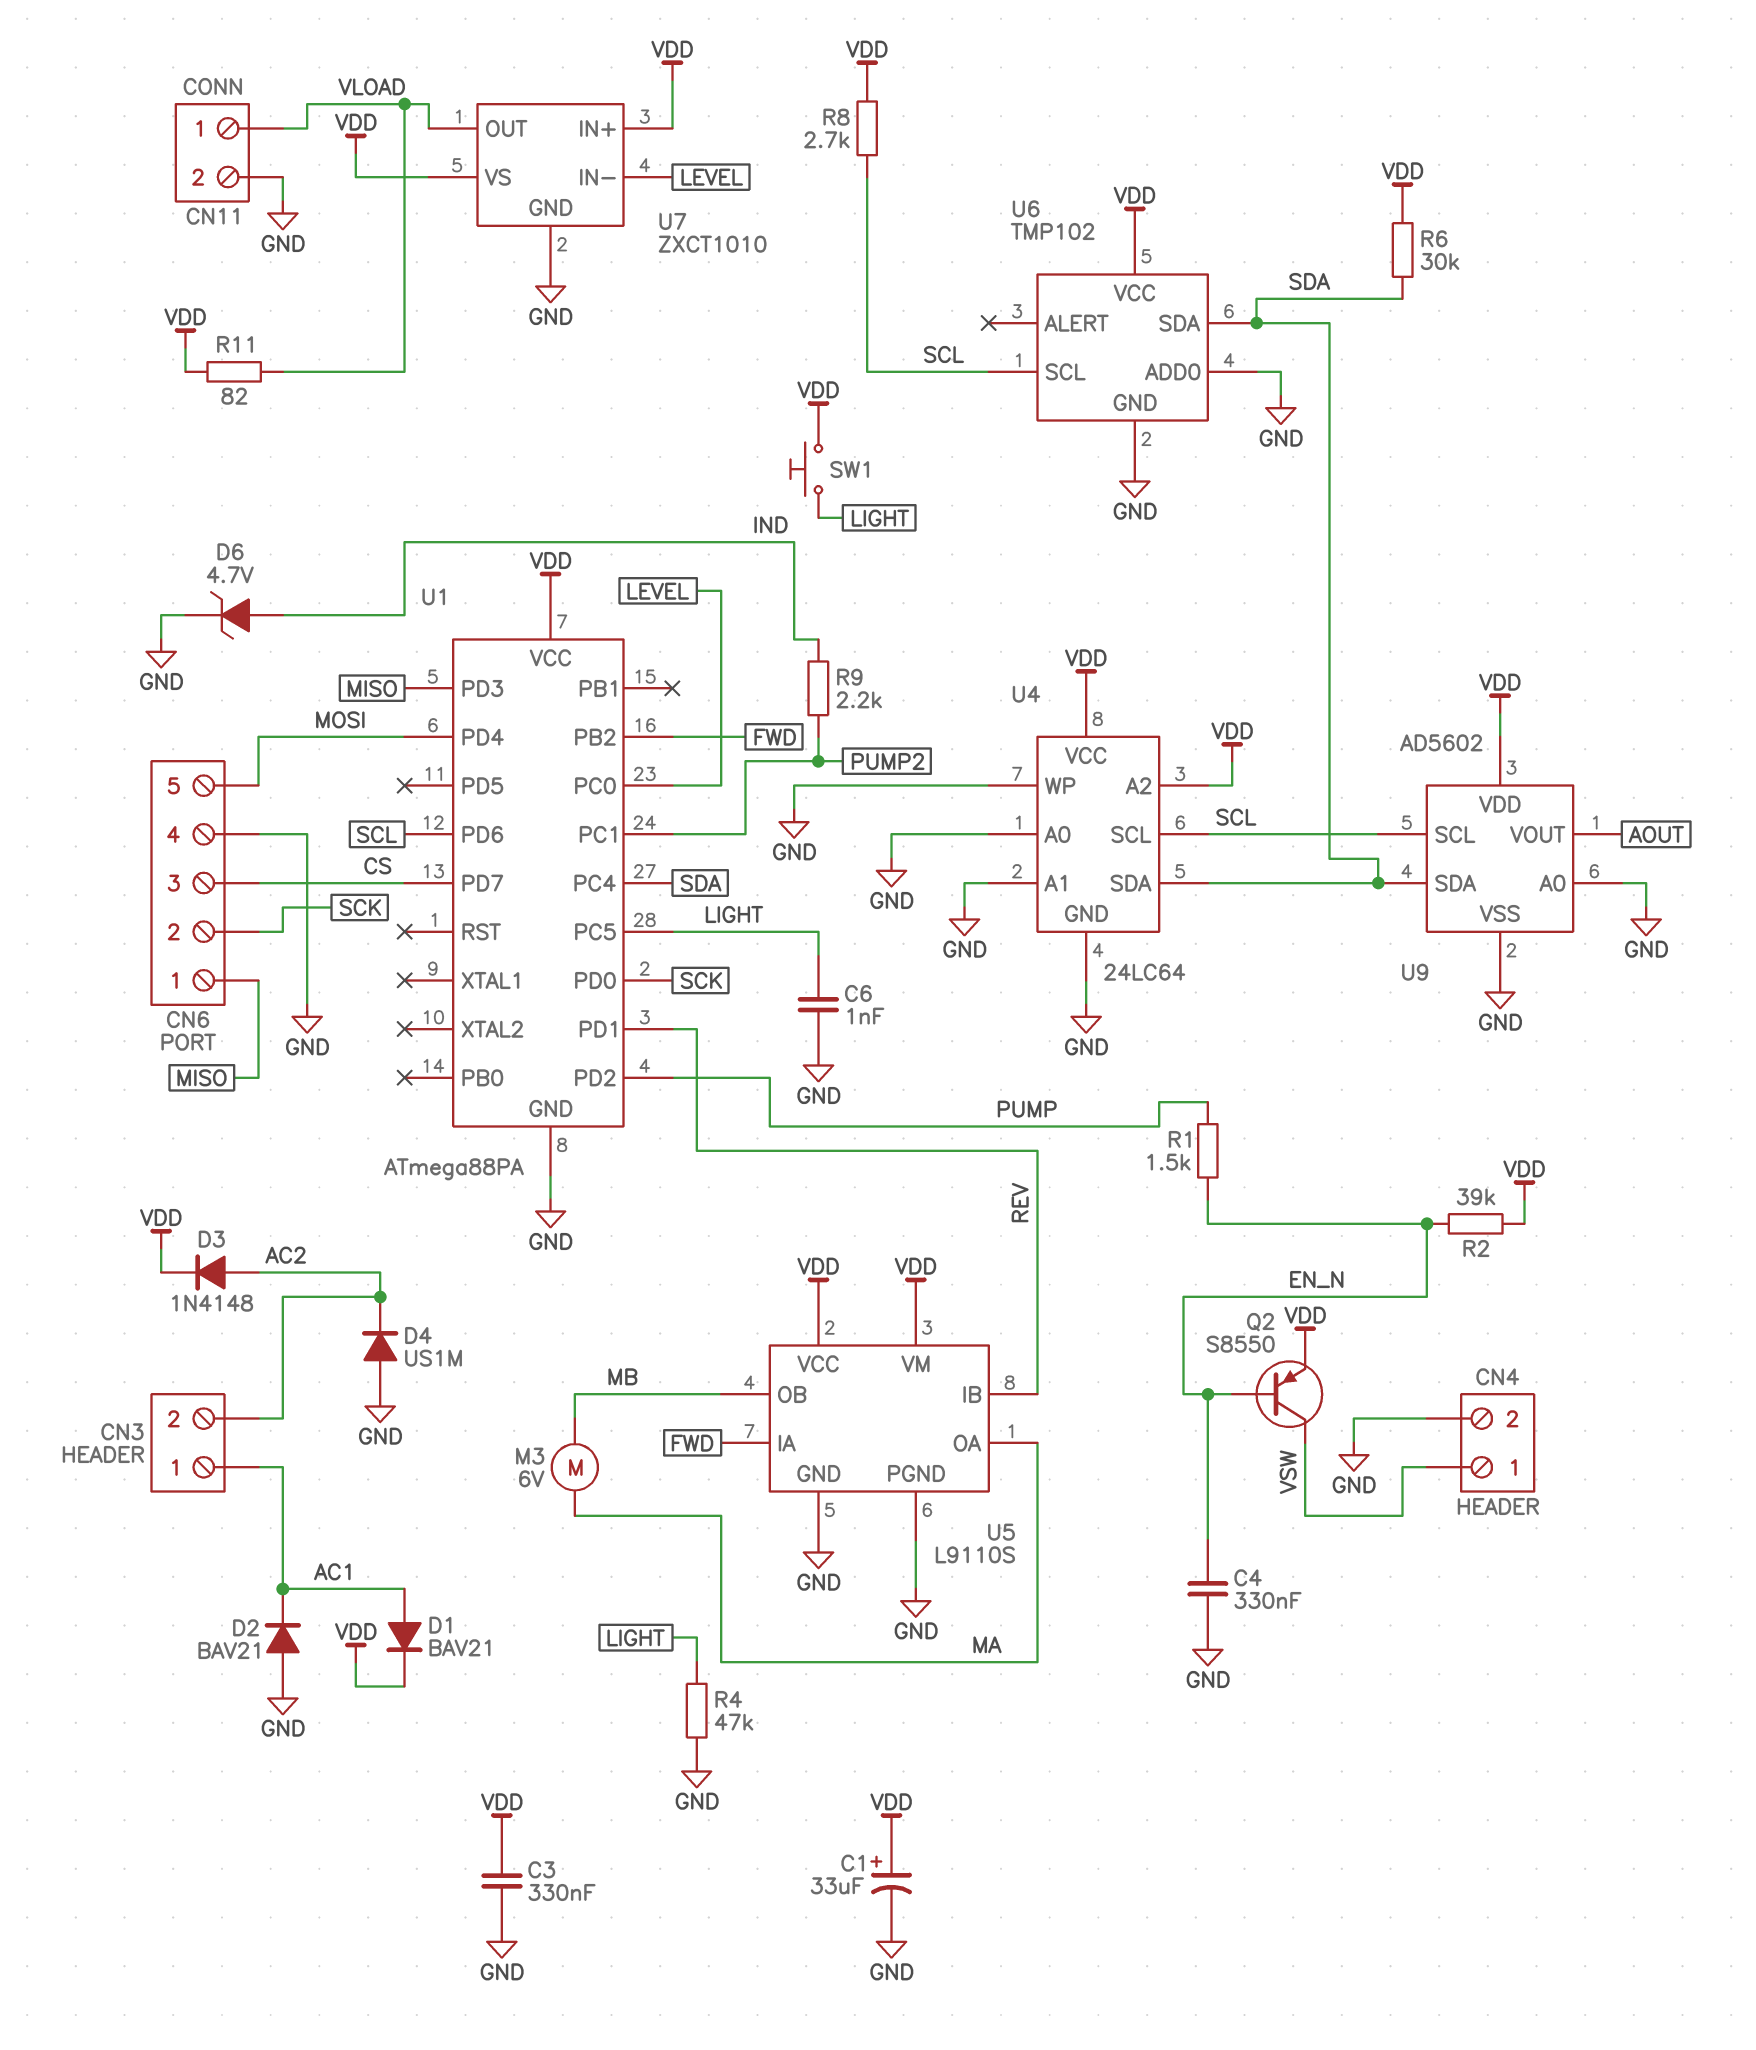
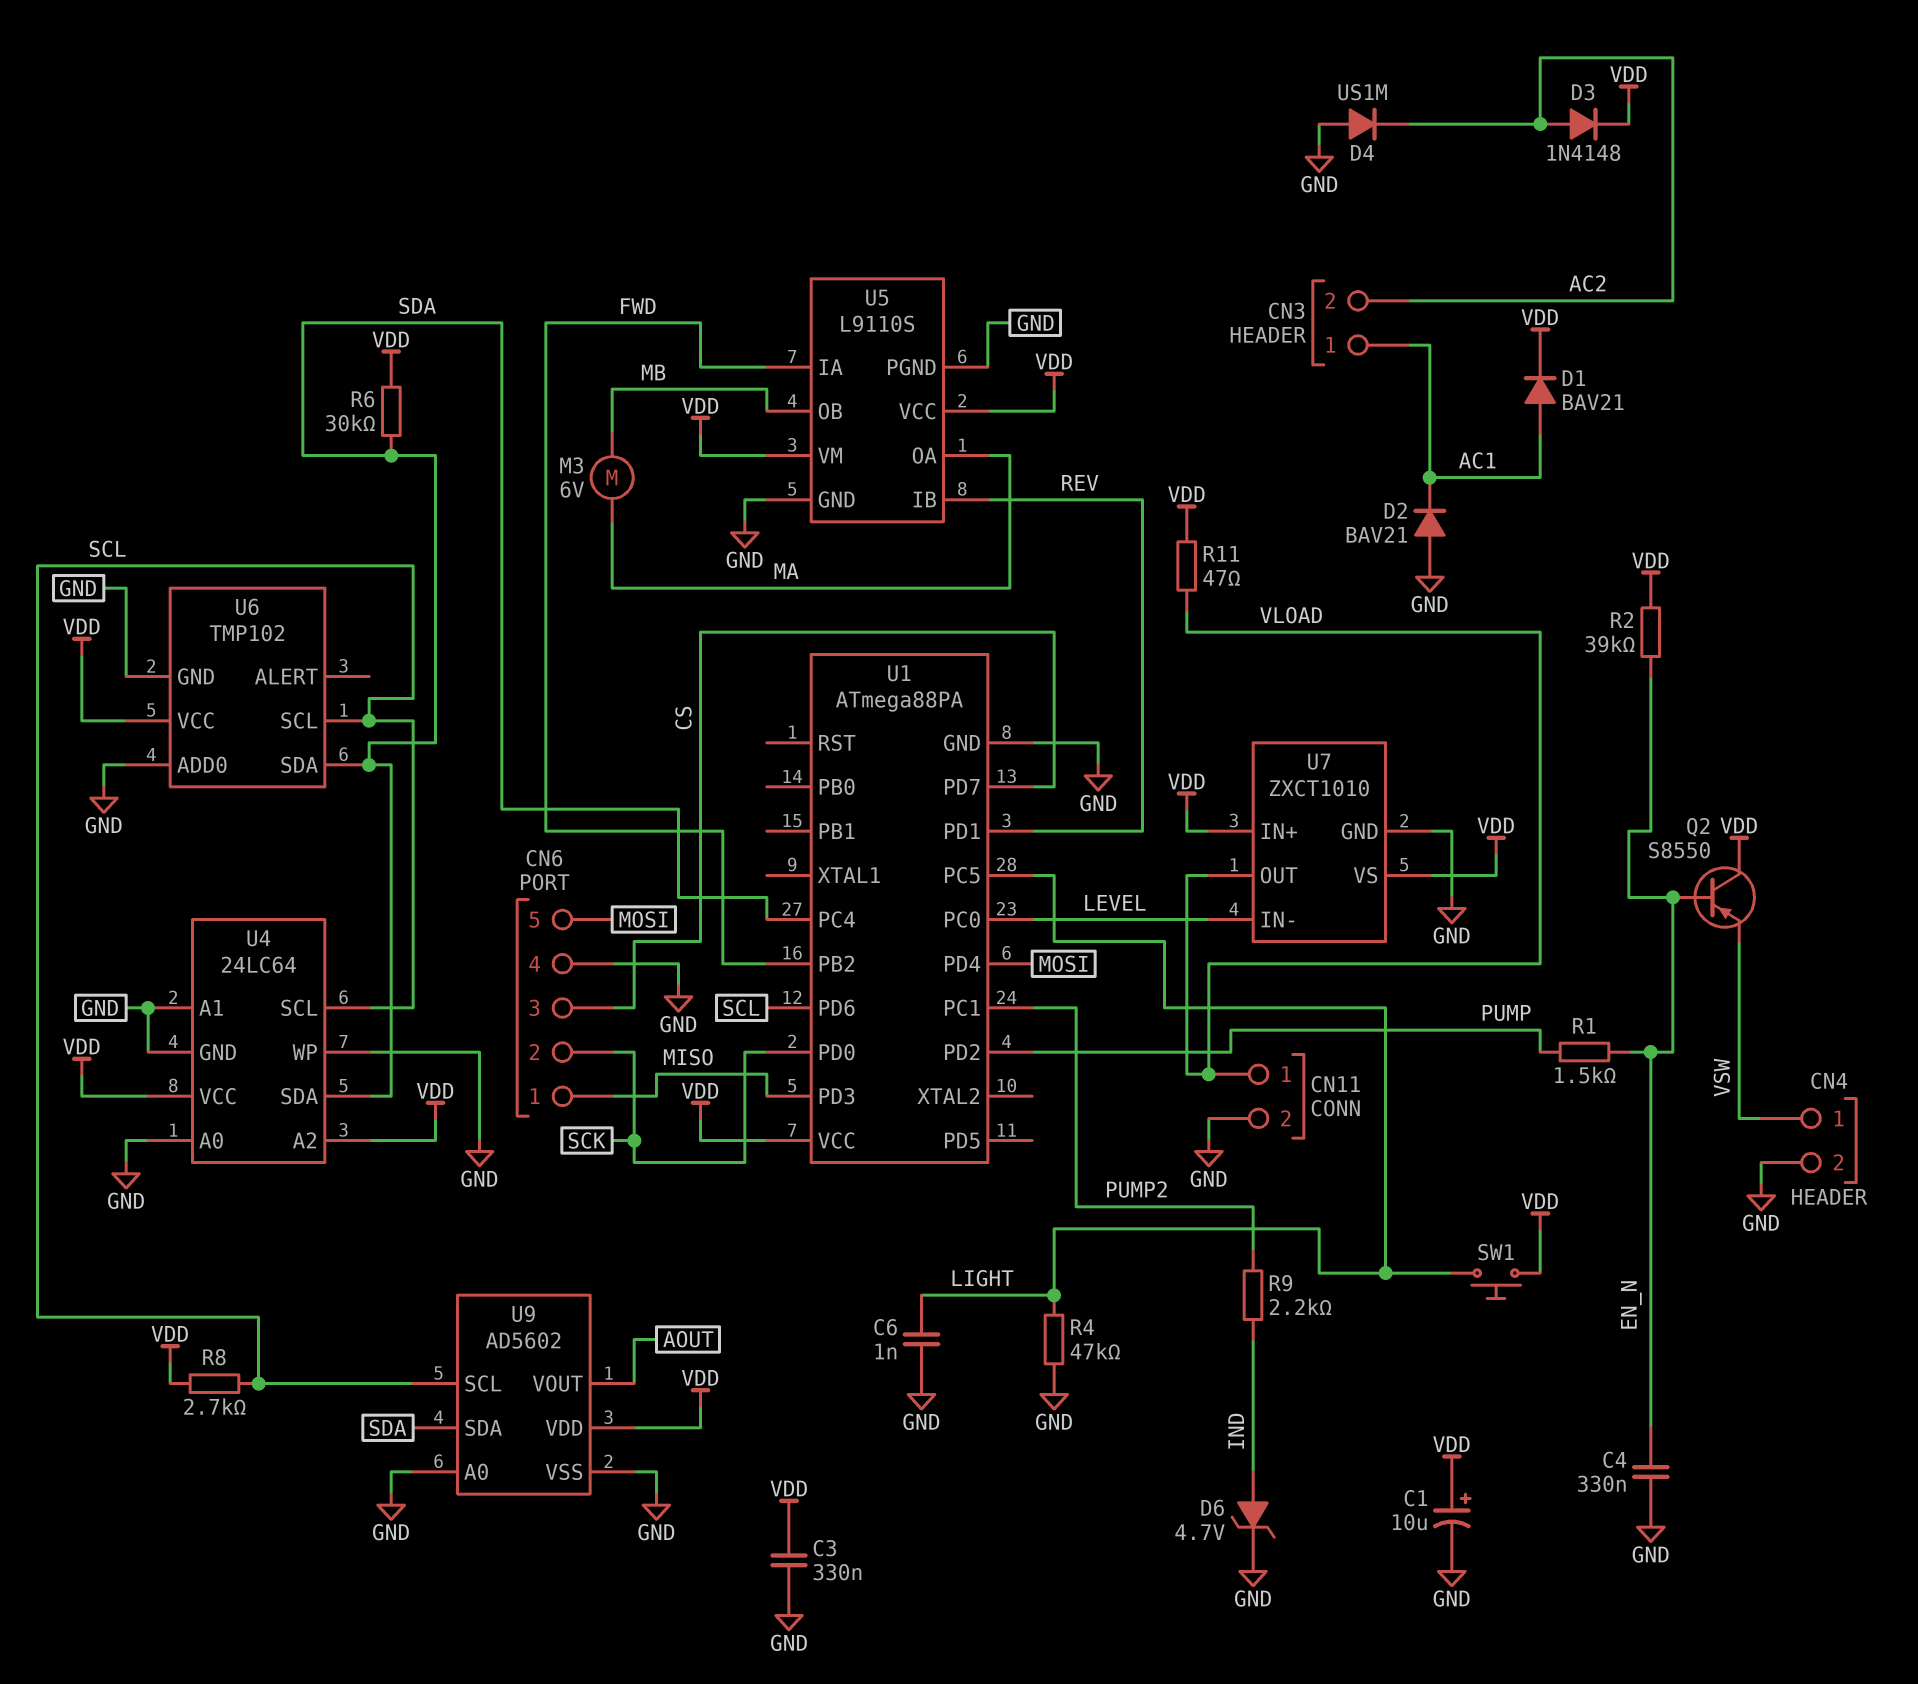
C1: 33uF (plus VDD, minus GND) -> 10uF (plus VDD, minus GND)
Q2: PNP S8550 (B EN_N, C VSW, E VDD) -> PNP S8550 (B EN_N, C VDD, E VSW)
R11: 82 (VDD, VLOAD) -> 47 (VDD, VLOAD)

